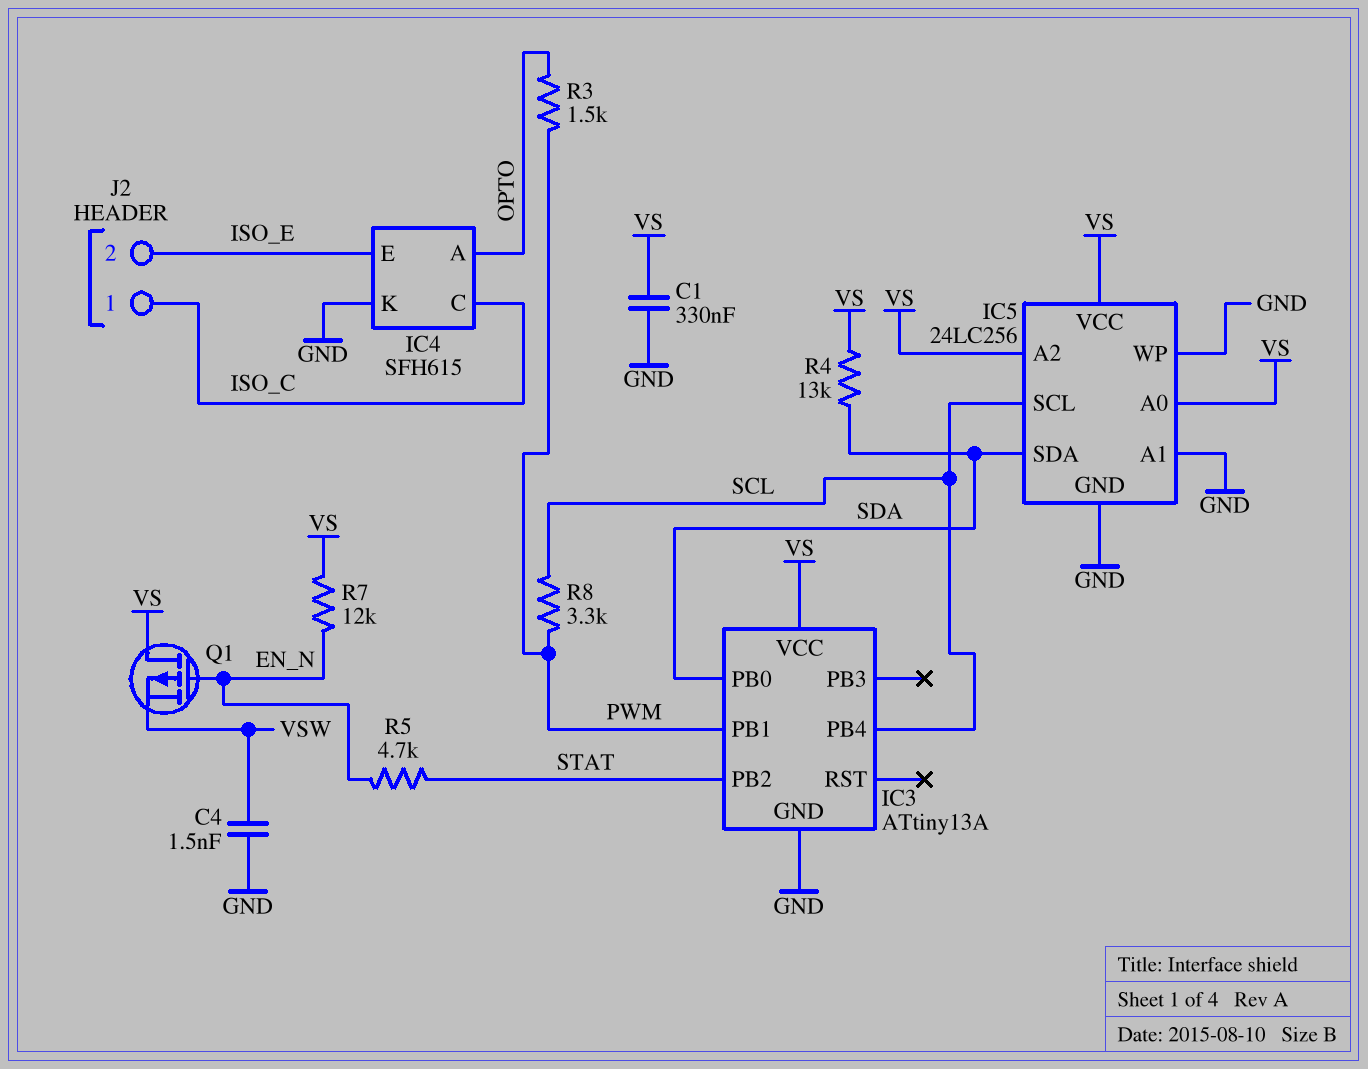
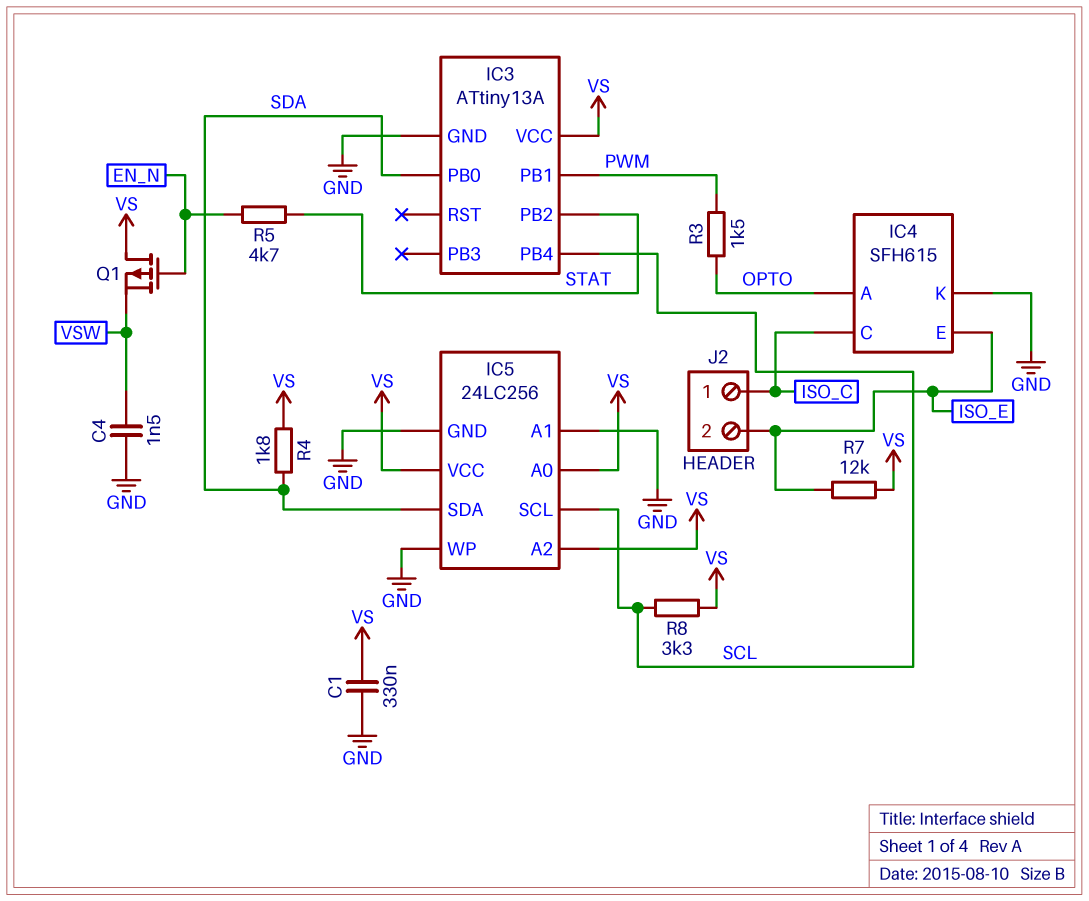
R4: 13k (SDA, VS) -> 1.8k (SDA, VS)
R7: 12k (EN_N, VS) -> 12k (ISO_E, VS)
R8: 3.3k (PWM, SCL) -> 3.3k (SCL, VS)

